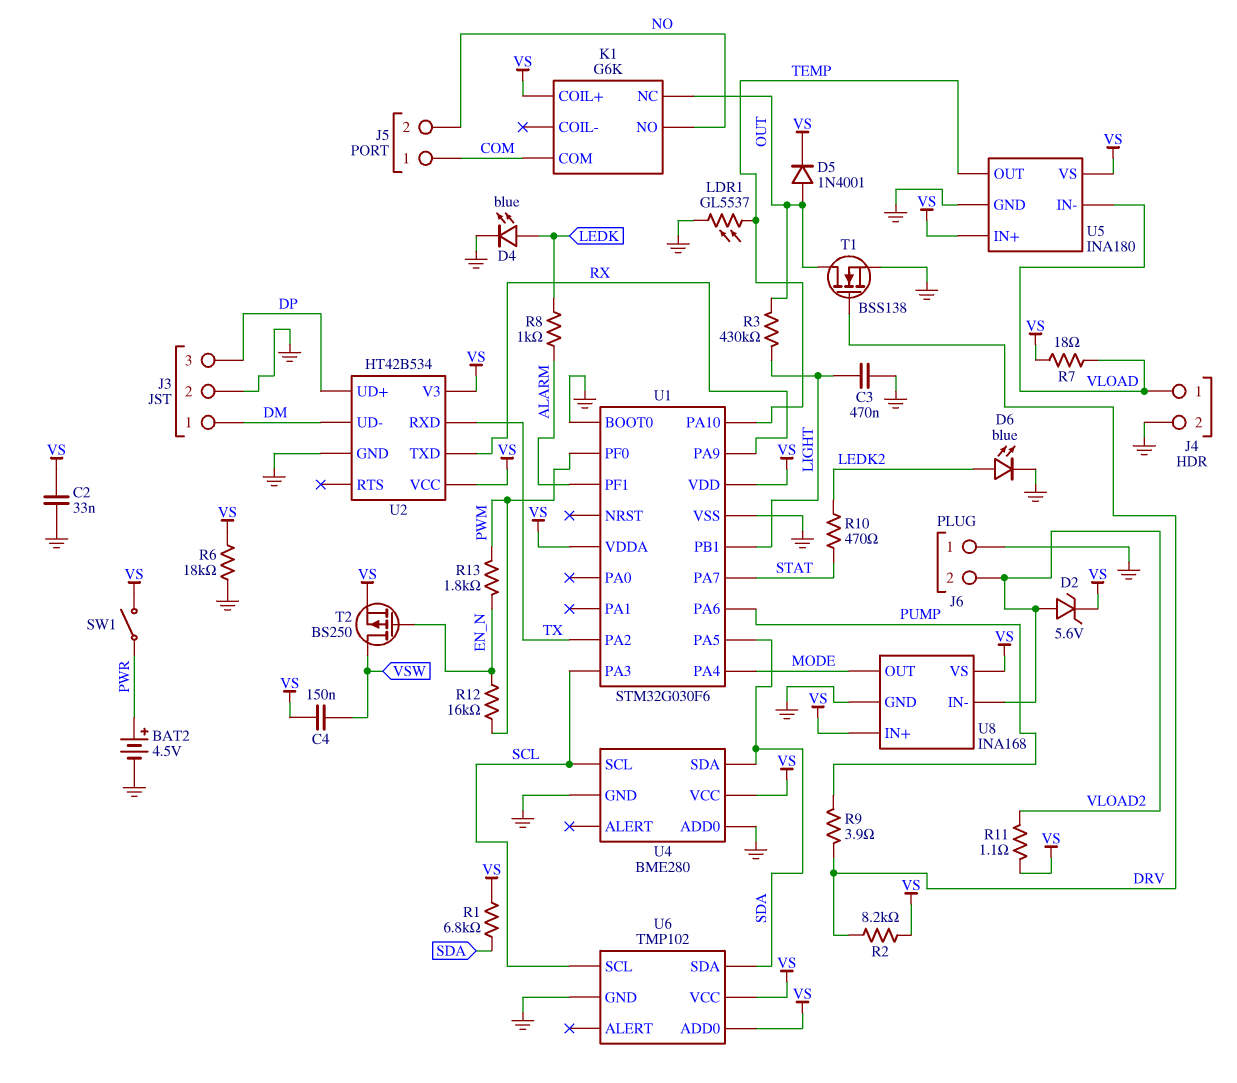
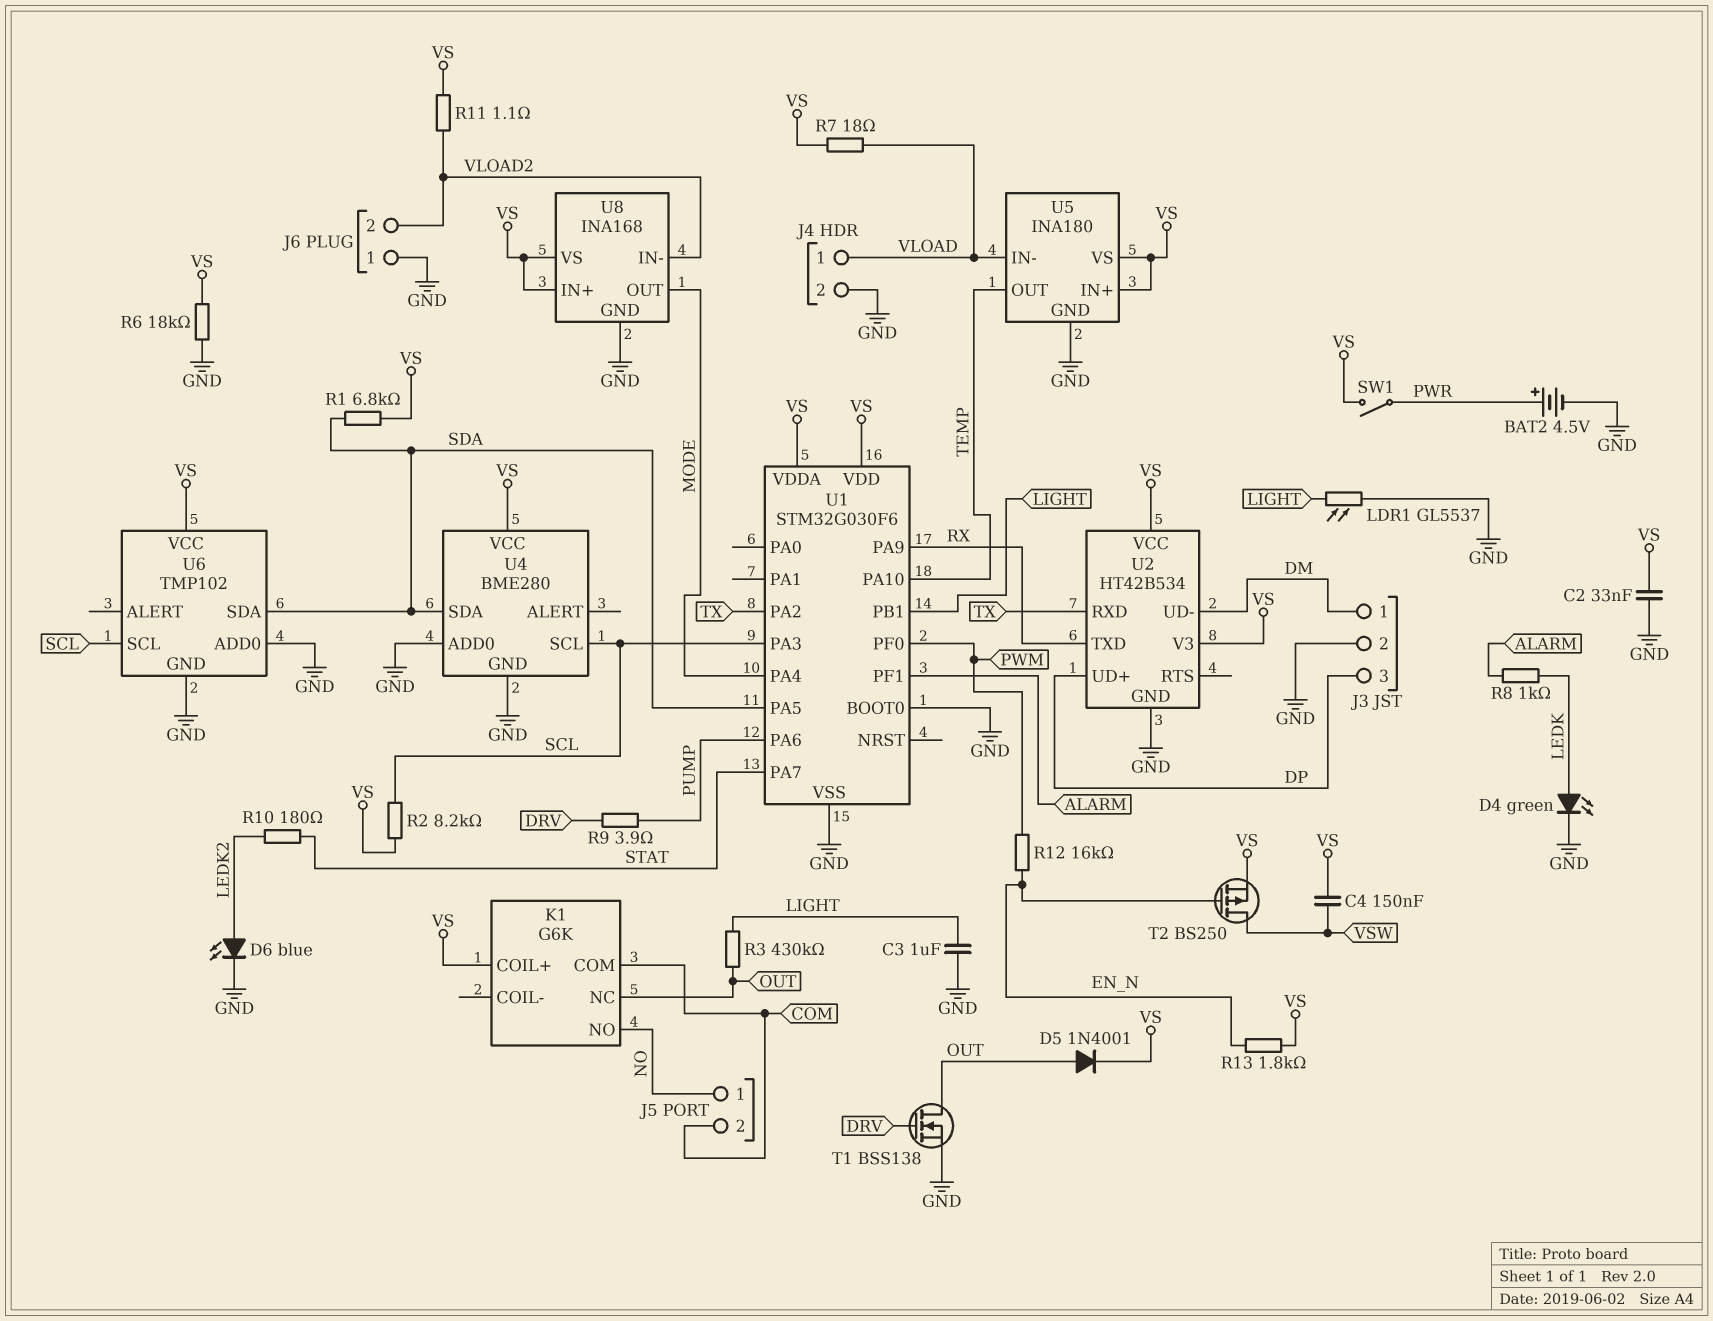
C3: 470nF (GND, LIGHT) -> 1uF (GND, LIGHT)
D2: zener 5.6V (A VLOAD2, K VS) -> none
D4: LED blue (A LEDK, K GND) -> LED green (A LEDK, K GND)
J5 pin 1: COM -> NO
J5 pin 2: NO -> COM
LDR1: GL5537 (GND, TEMP) -> GL5537 (GND, LIGHT)
R2: 8.2k (DRV, VS) -> 8.2k (SCL, VS)
R10: 470 (LEDK2, STAT) -> 180 (LEDK2, STAT)
R13: 1.8k (EN_N, PWM) -> 1.8k (EN_N, VS)
U6 pin ADD0: VS -> GND

